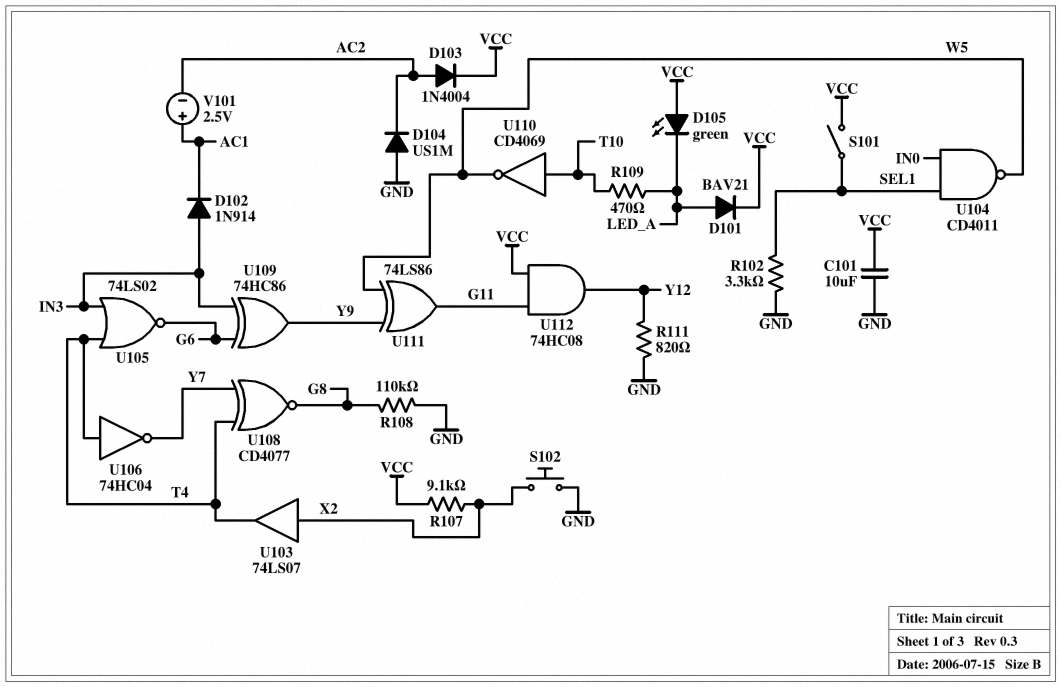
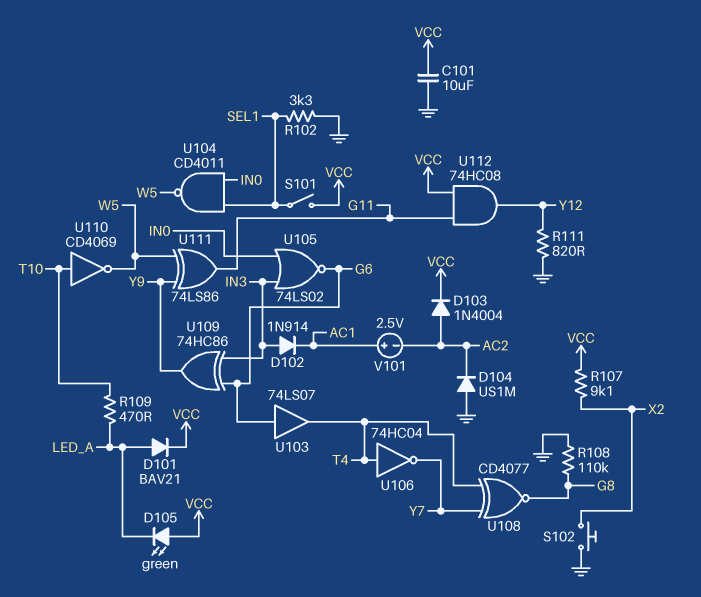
U103: buffer 74LS07 (in X2, out T4) -> buffer 74LS07 (in G6, out T4)
U105: NOR 74LS02 (in IN3, in T4, out G6) -> NOR 74LS02 (in IN0, in IN3, out G6)

